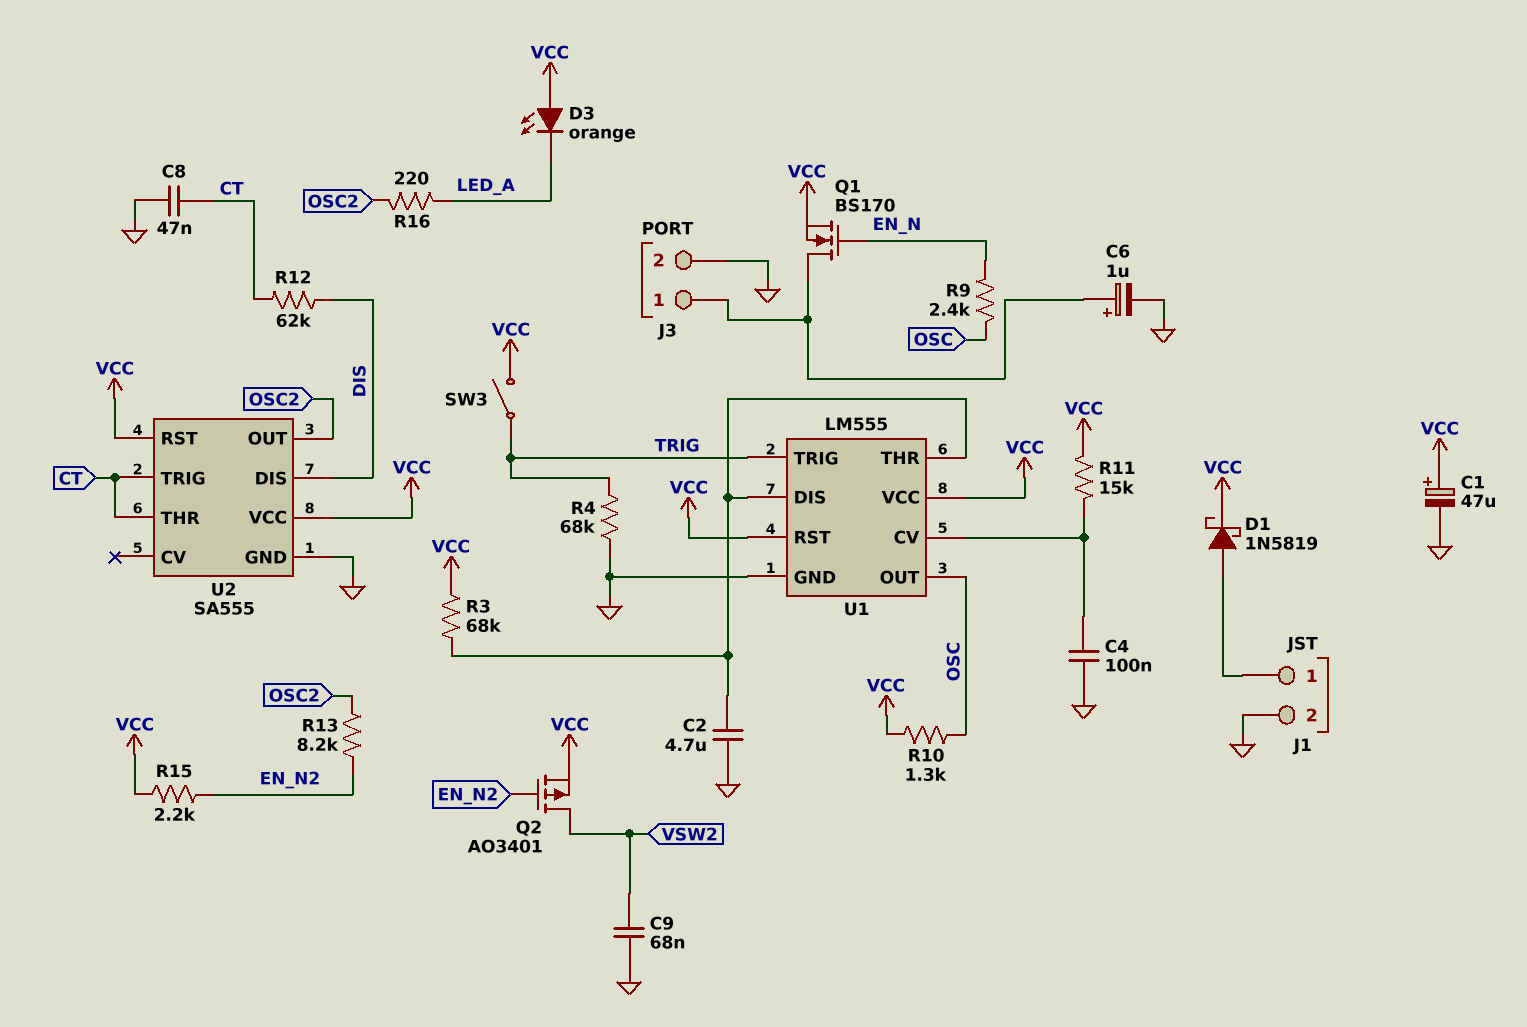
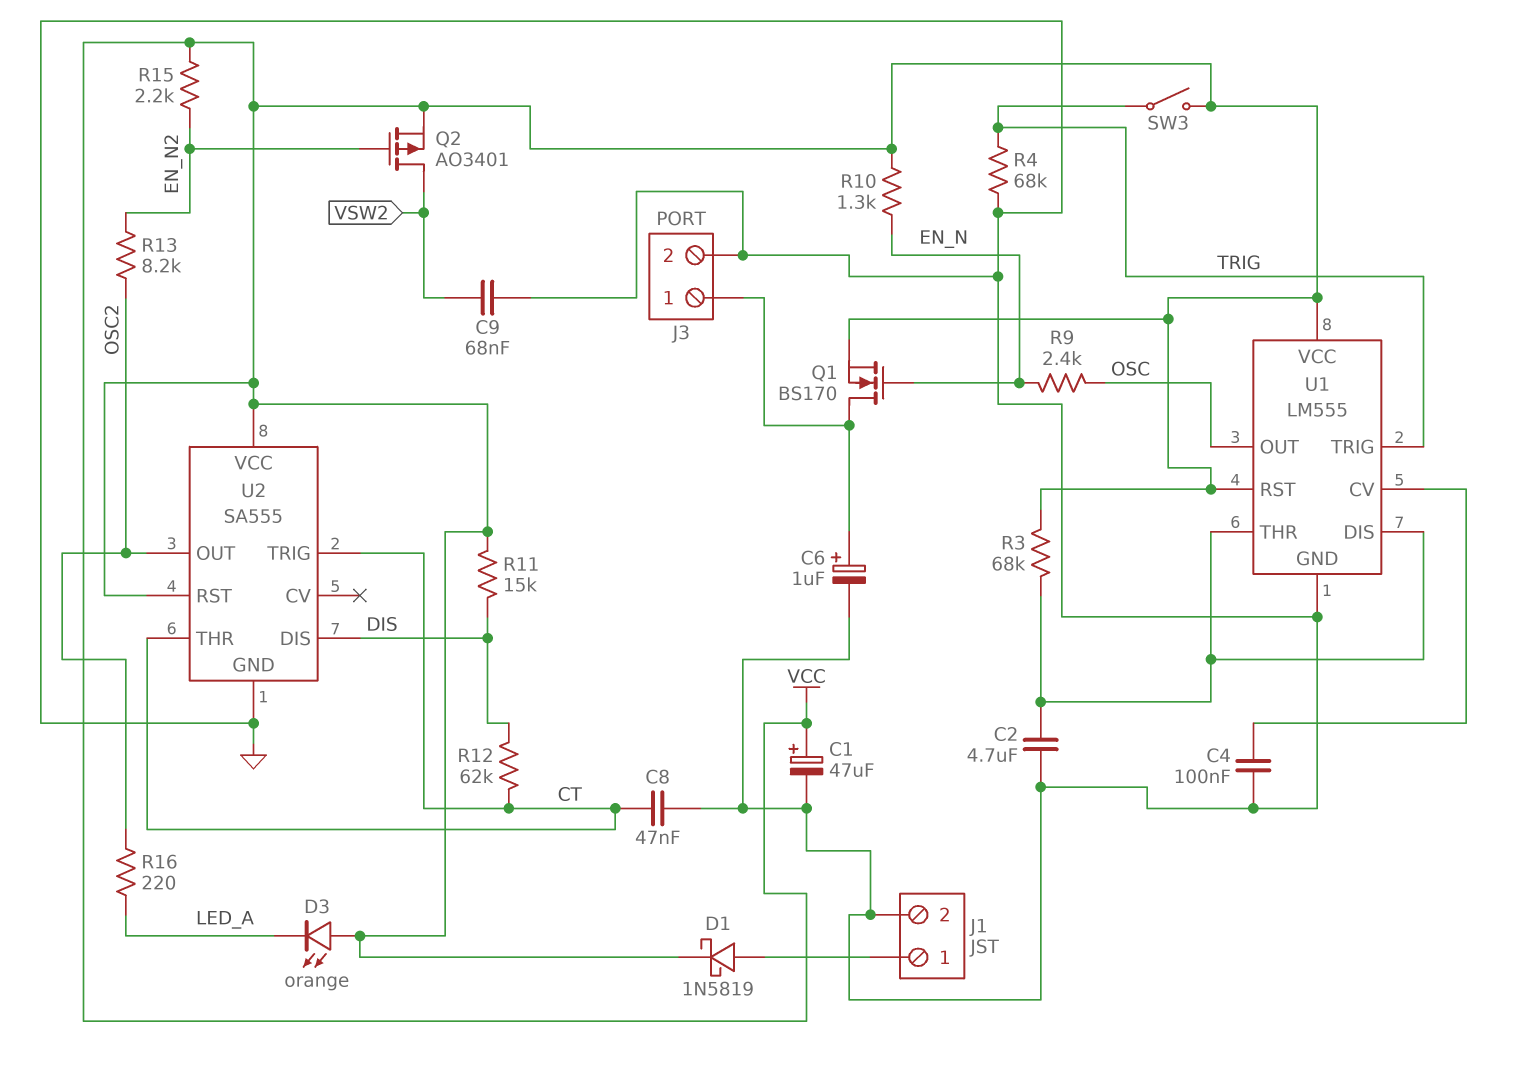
R10: 1.3k (OSC, VCC) -> 1.3k (EN_N, VCC)
R11: 15k (U1/CV, VCC) -> 15k (DIS, VCC)

